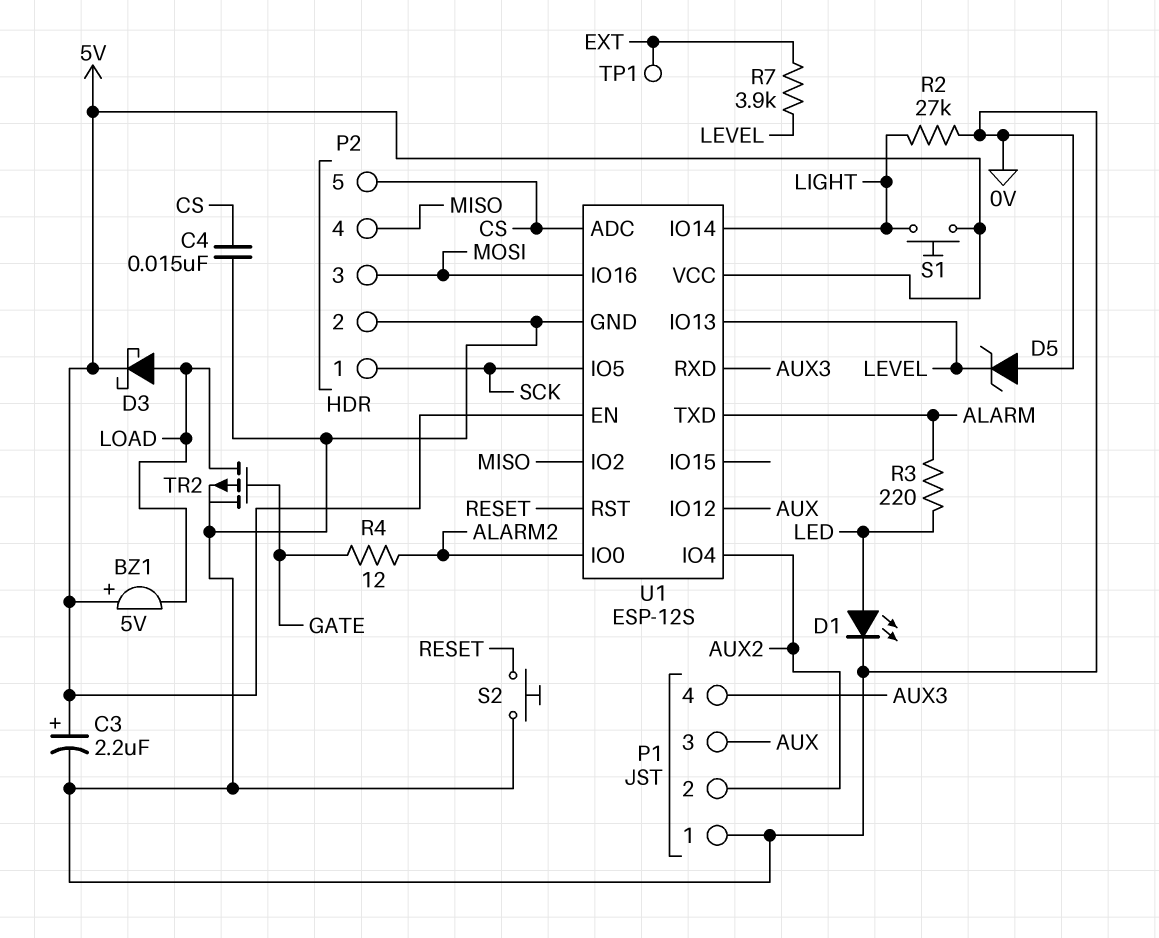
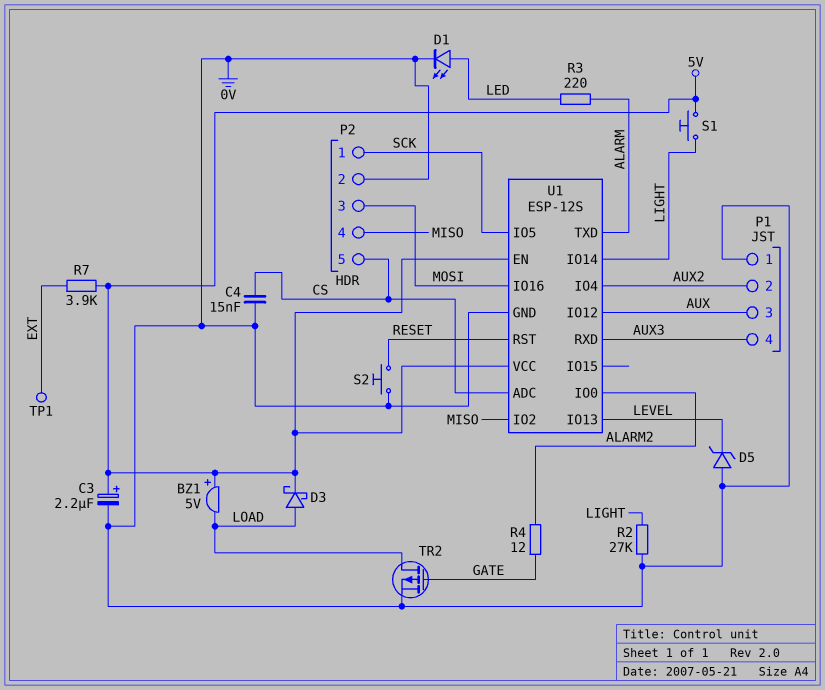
R7: 3.9k (EXT, LEVEL) -> 3.9k (5V, EXT)

